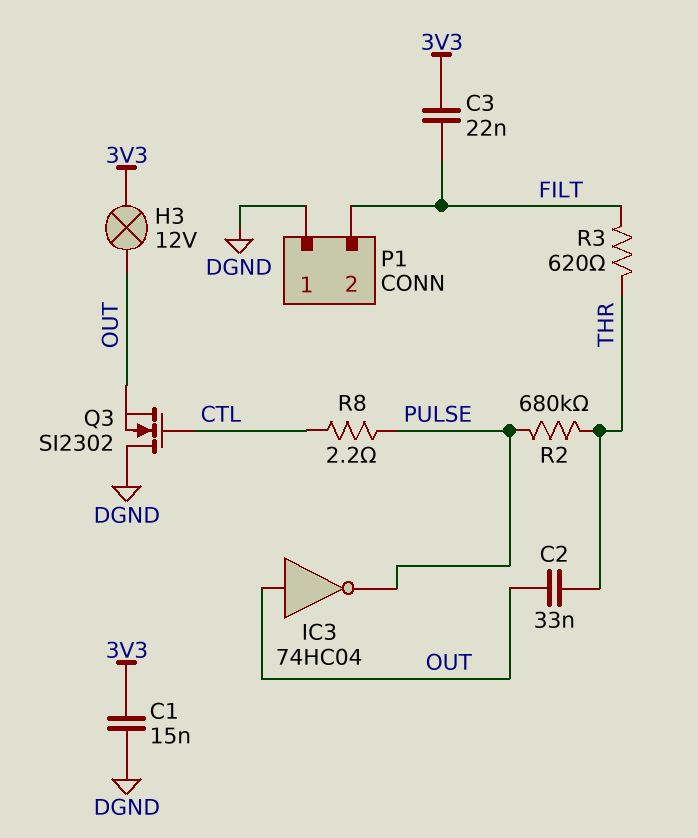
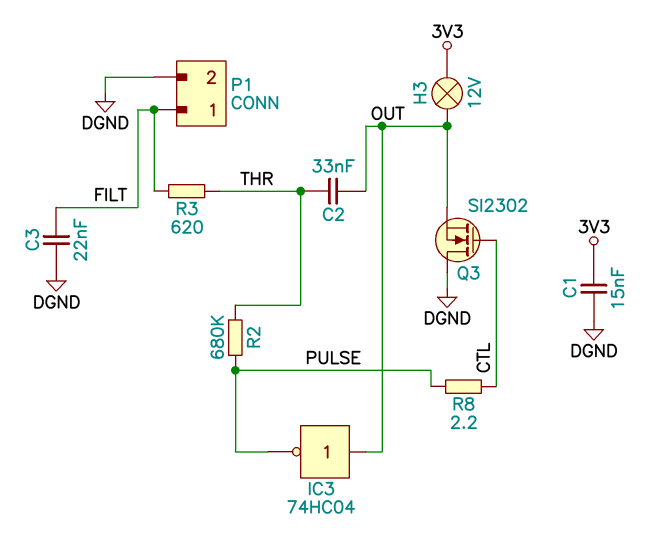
C3: 22nF (3V3, FILT) -> 22nF (DGND, FILT)
P1 pin 1: DGND -> FILT
P1 pin 2: FILT -> DGND

